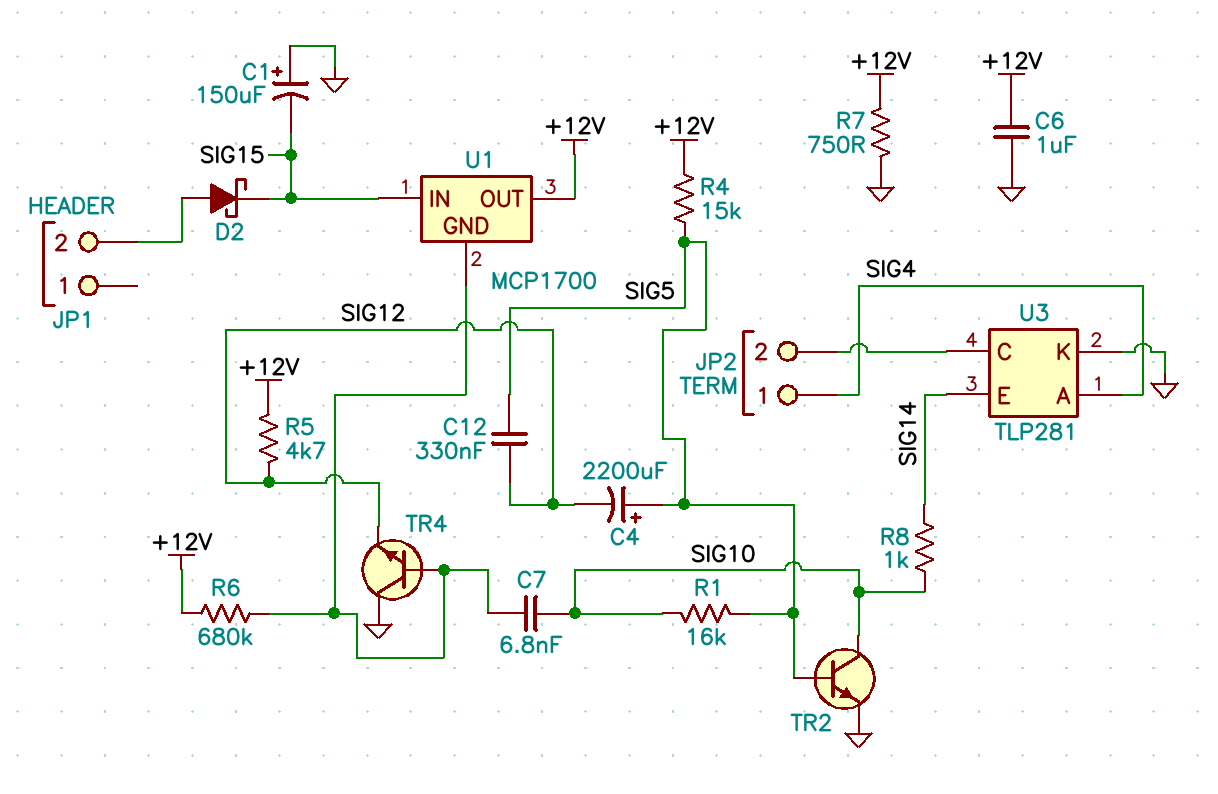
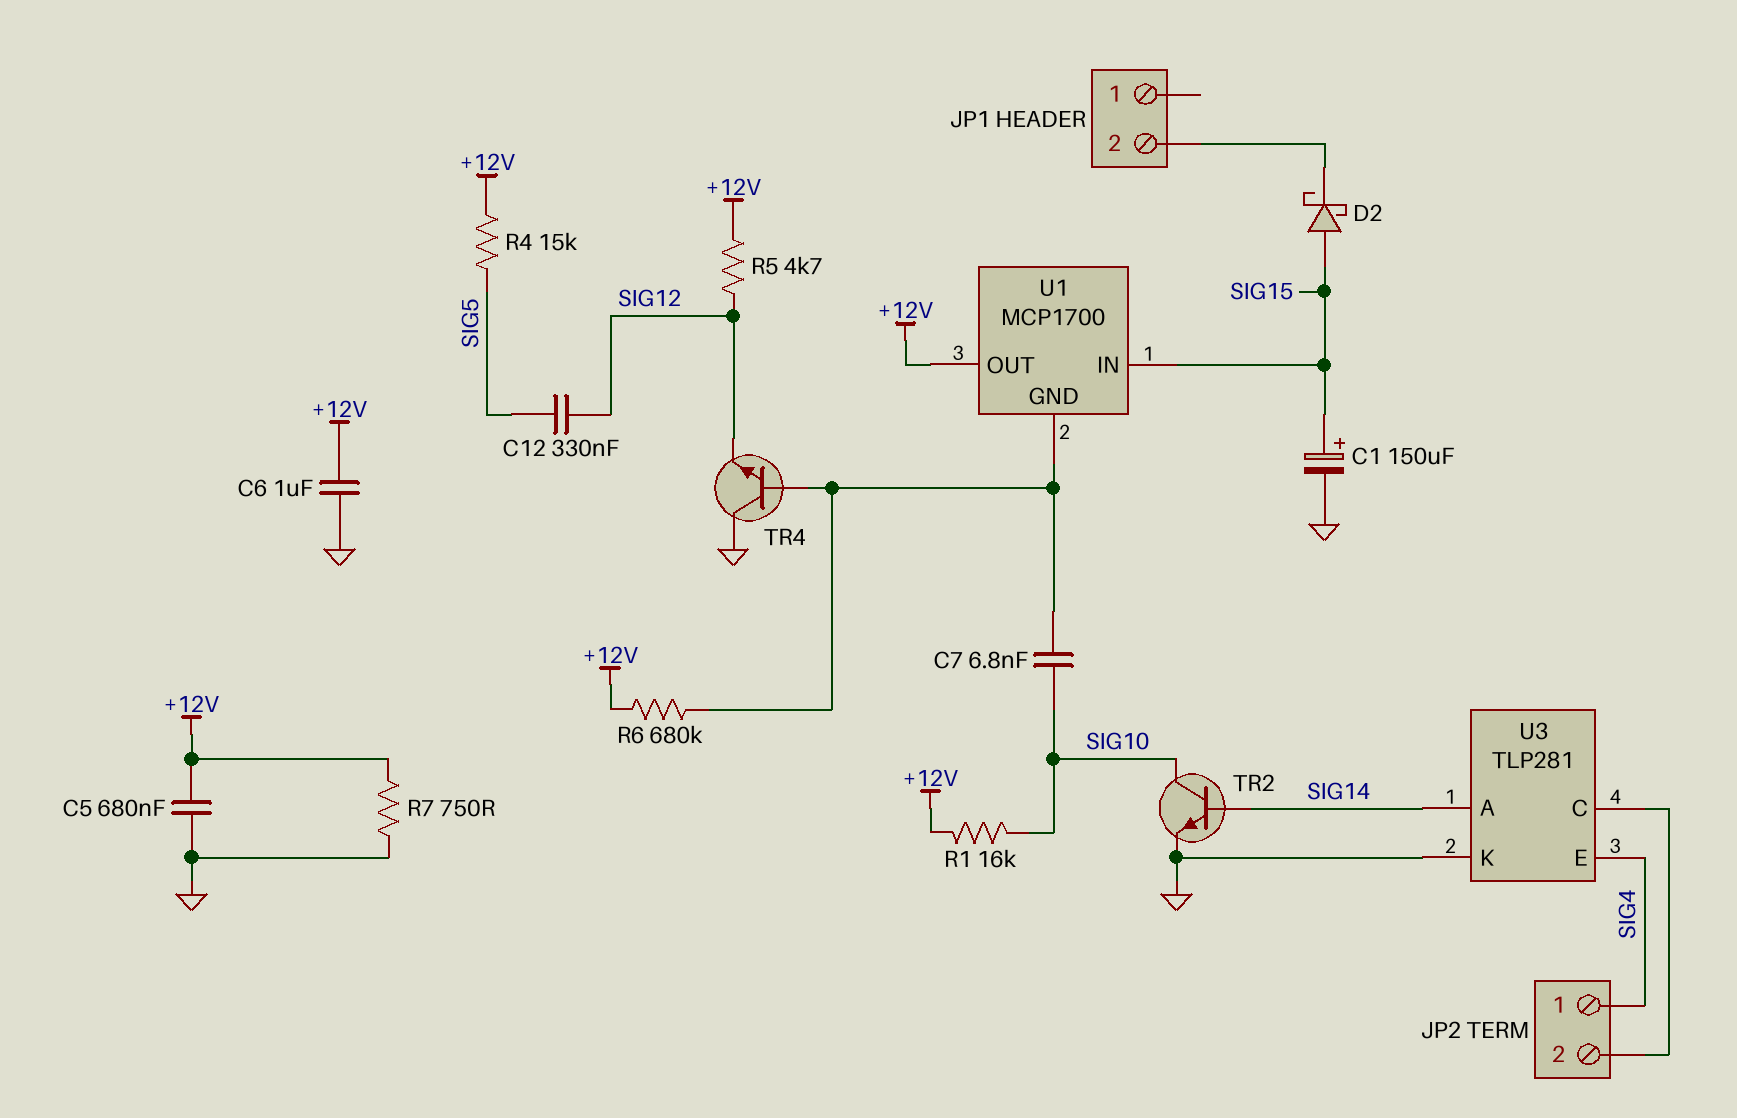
C1: 150uF (plus GND, minus SIG15) -> 150uF (plus SIG15, minus GND)
C4: 2200uF (plus SIG5, minus SIG12) -> none
C5: none -> 680nF (+12V, GND)
D2: schottky (A JP1/2, K SIG15) -> schottky (A SIG15, K JP1/2)
R1: 16k (SIG5, SIG10) -> 16k (+12V, SIG10)
R8: 1k (SIG10, SIG14) -> none
TR2: NPN (B SIG5, C SIG10, E GND) -> NPN (B SIG14, C SIG10, E GND)
U3 pin A: SIG4 -> SIG14
U3 pin E: SIG14 -> SIG4

